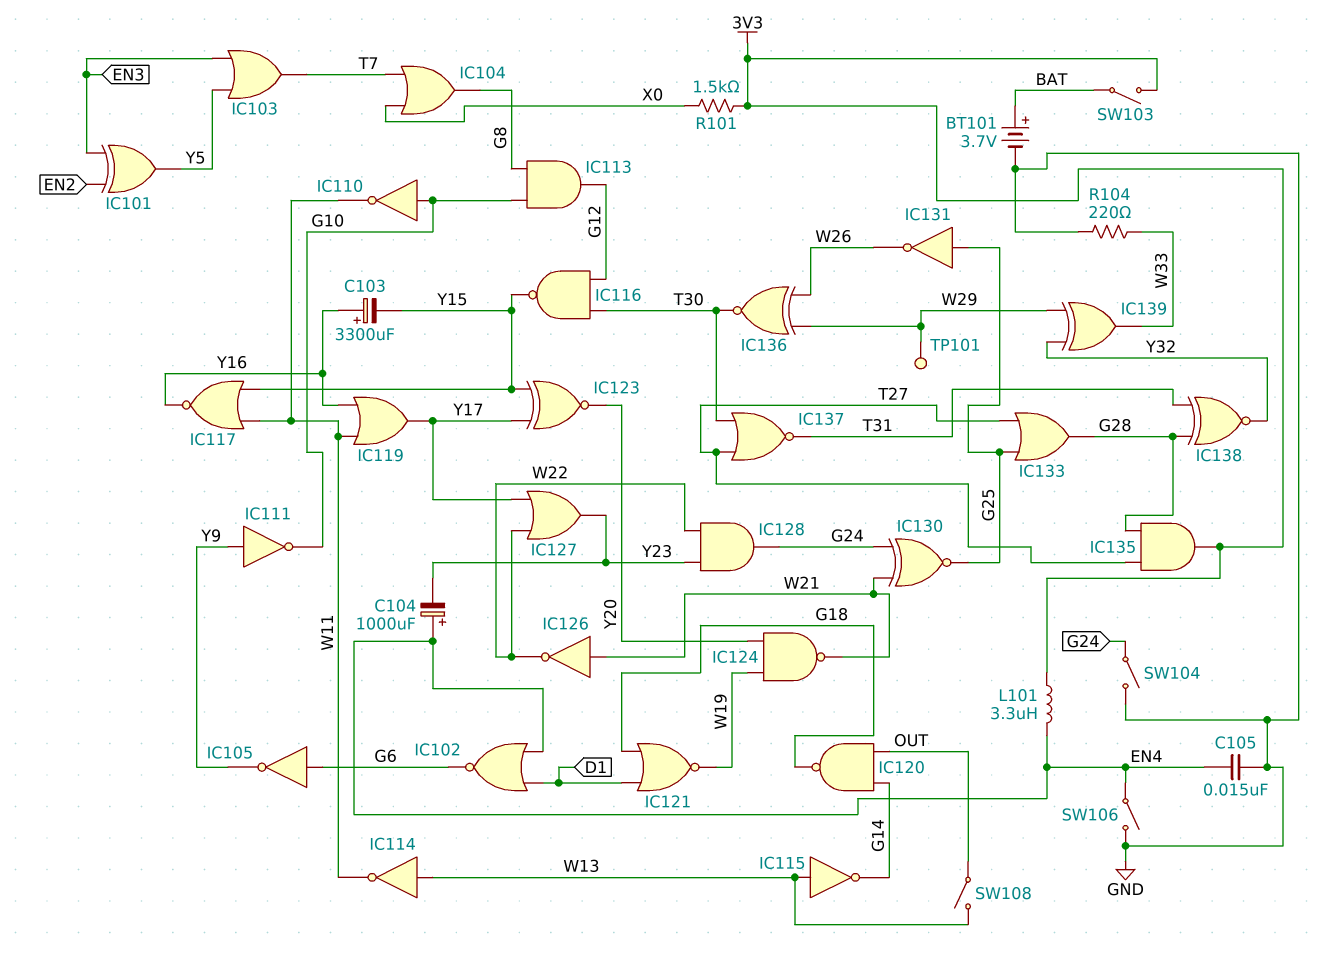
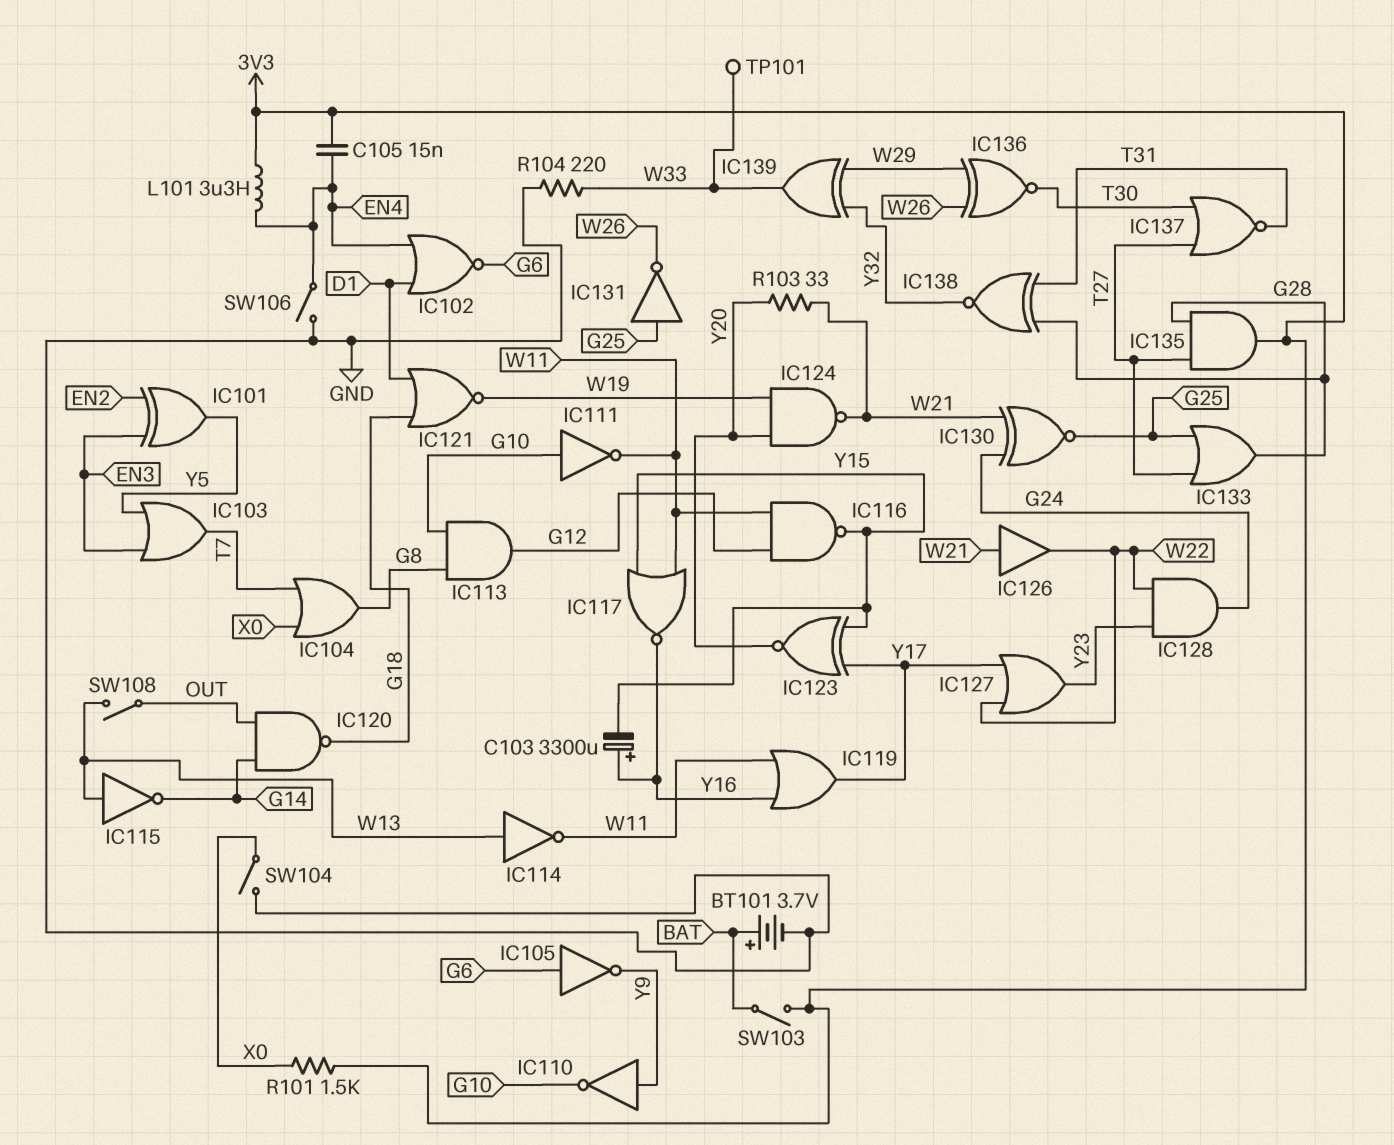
C104: 1000uF (plus EN4, minus Y23) -> none
C105: 15nF (EN4, GND) -> 15nF (3V3, EN4)
IC110: NOT (in G10, out W11) -> NOT (in Y9, out G10)
IC111: NOT (in Y9, out G10) -> NOT (in G10, out W11)
IC116: NAND (in G12, in T30, out Y15) -> NAND (in G12, in W11, out Y15)
IC126: NOT (in W21, out W22) -> buffer (in W21, out W22)
R103: none -> 33 (W21, Y20)
SW104: switch (G24, GND) -> switch (GND, X0)
TP101: test point (W29) -> test point (W33)

